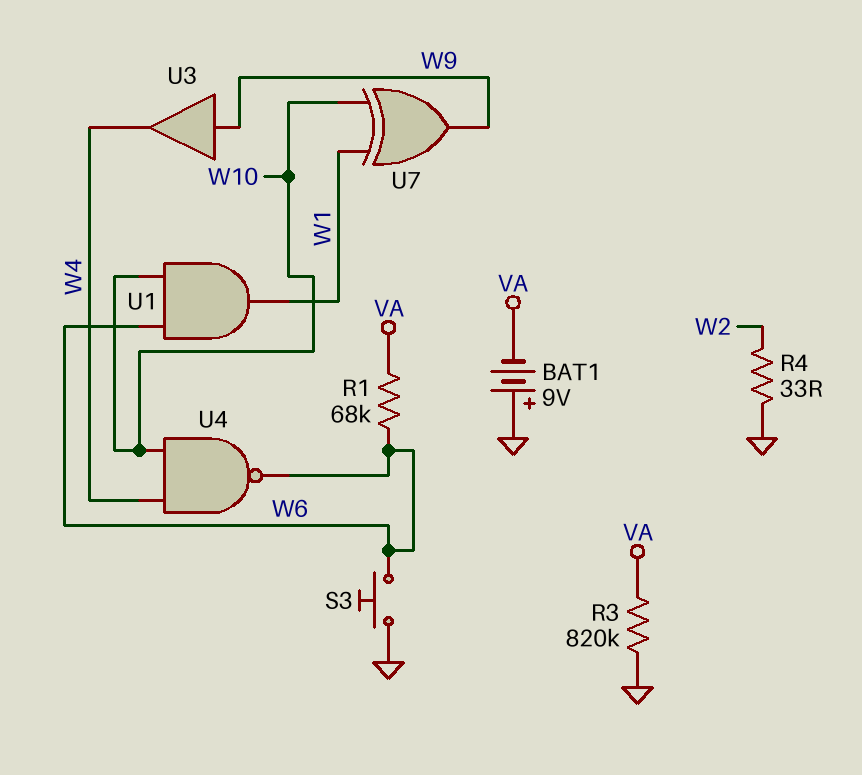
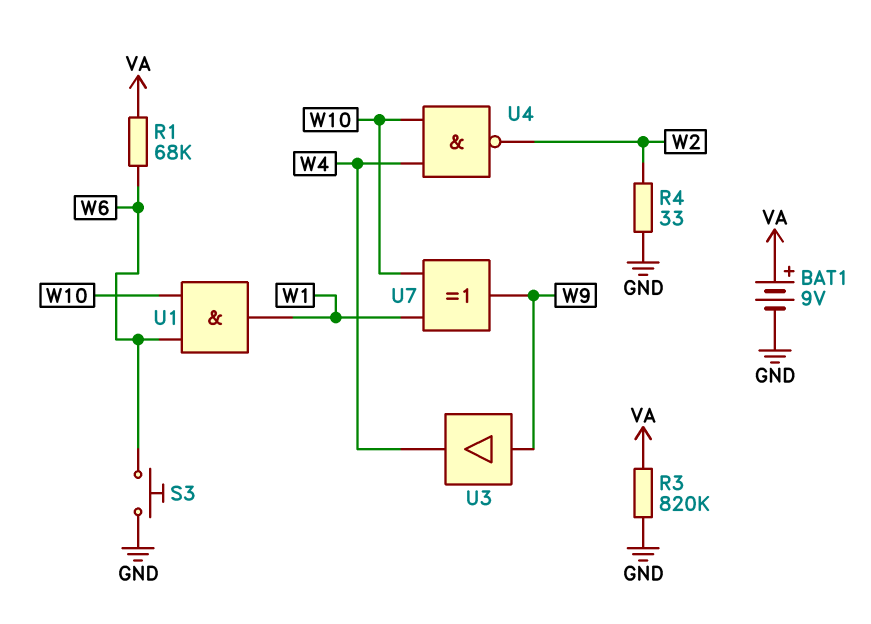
BAT1: 9V (plus GND, minus VA) -> 9V (plus VA, minus GND)
U4: NAND (in W4, in W10, out W6) -> NAND (in W4, in W10, out W2)

